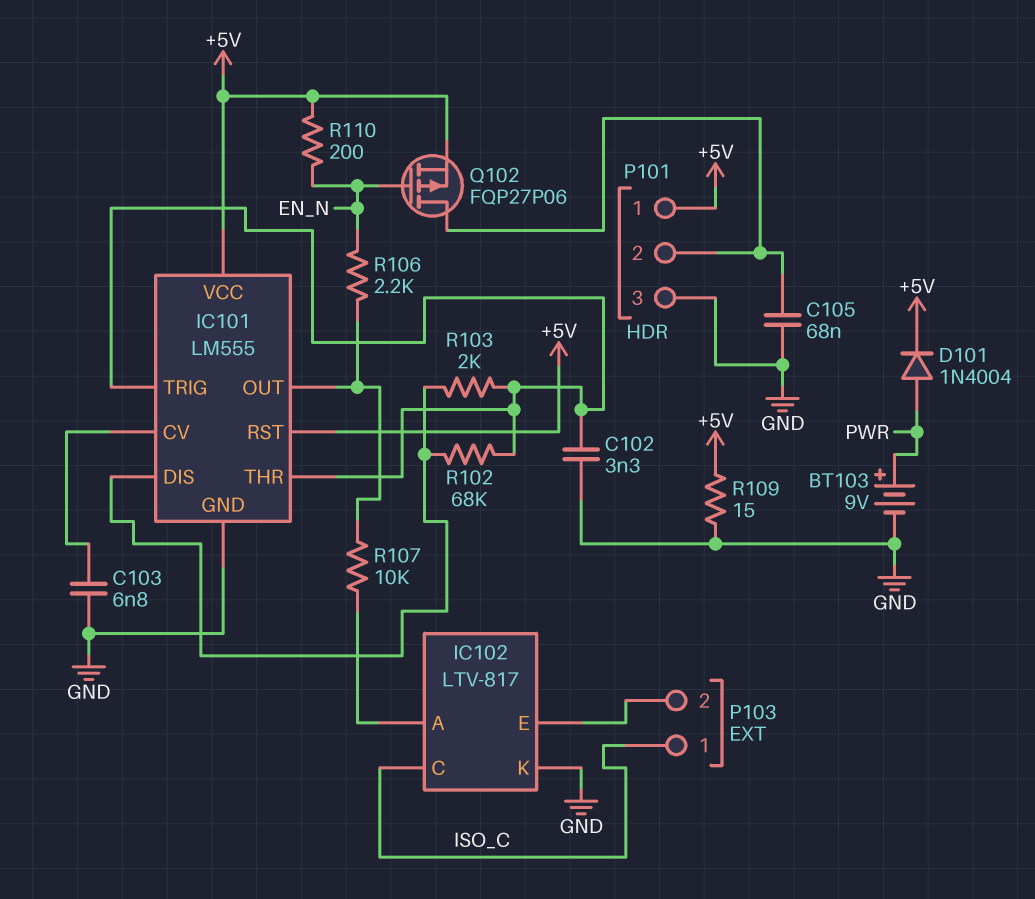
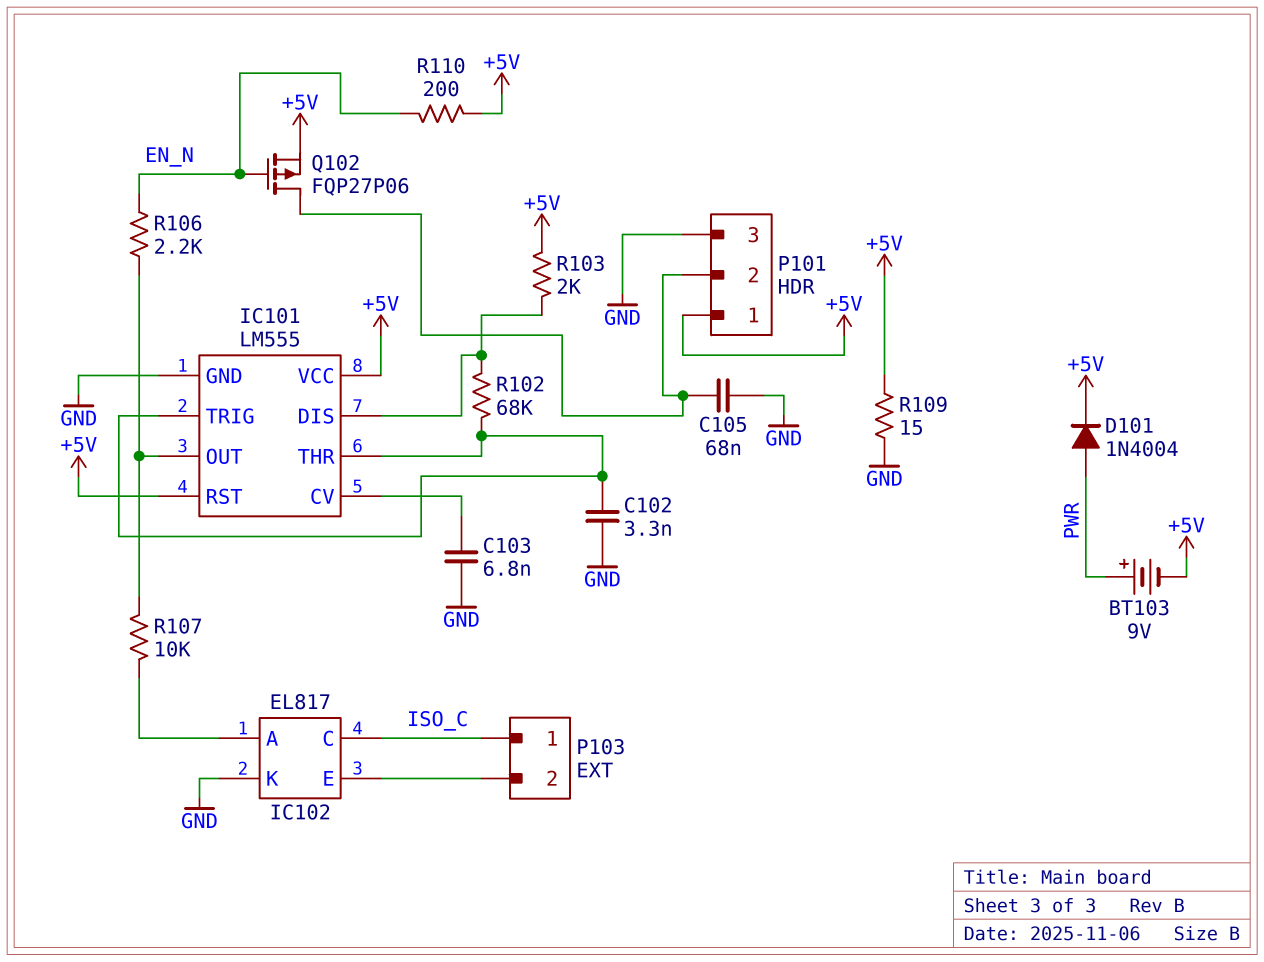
BT103: 9V (plus PWR, minus GND) -> 9V (plus PWR, minus +5V)
IC102: LTV-817 -> EL817
R103: 2k (IC101/DIS, IC101/THR) -> 2k (+5V, IC101/DIS)

